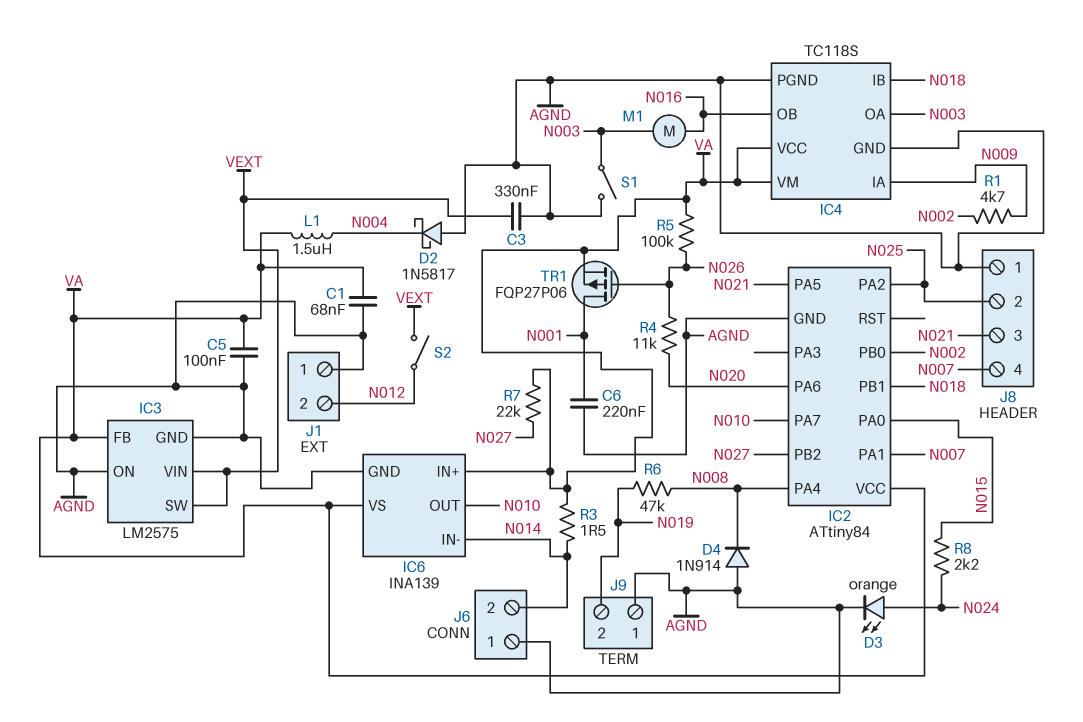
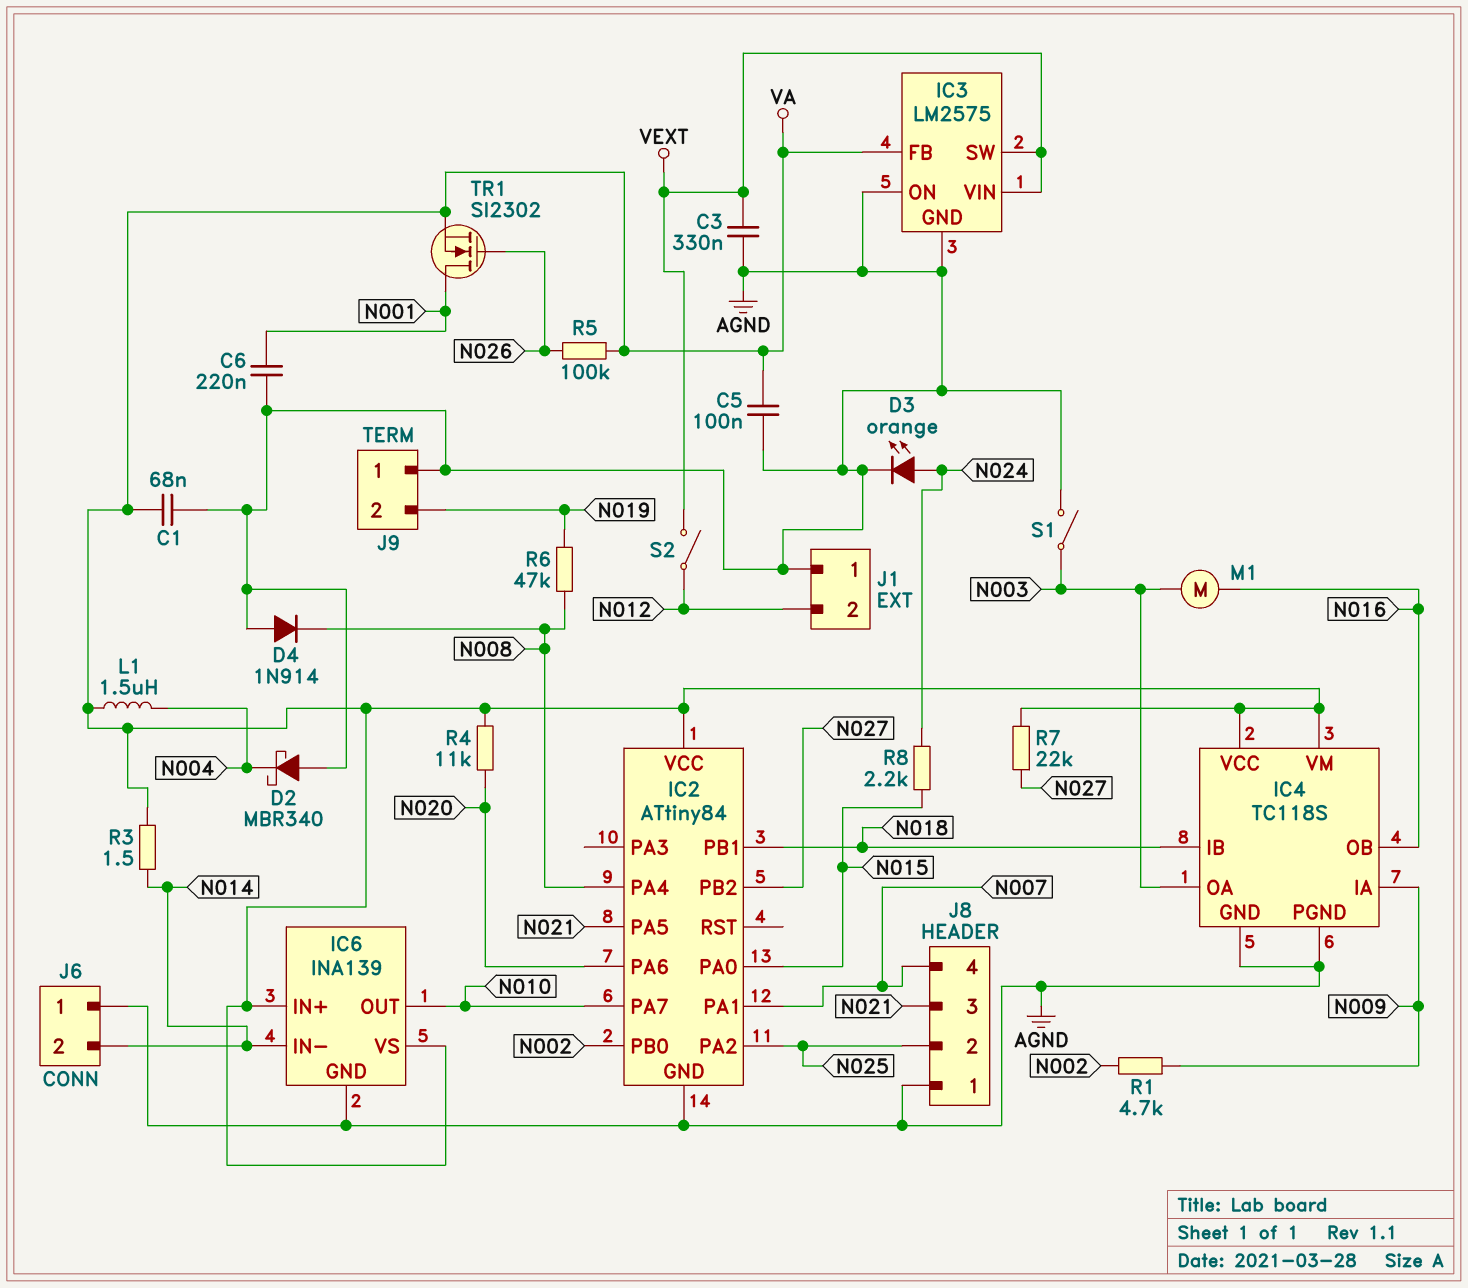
D2: schottky 1N5817 (A AGND, K N004) -> schottky MBR340 (A AGND, K N004)
R4: 11k (N020, N026) -> 11k (N020, VA)
TR1: PMOS FQP27P06 (G N026, D N001, S VA) -> NMOS SI2302 (G N026, D N001, S VA)

